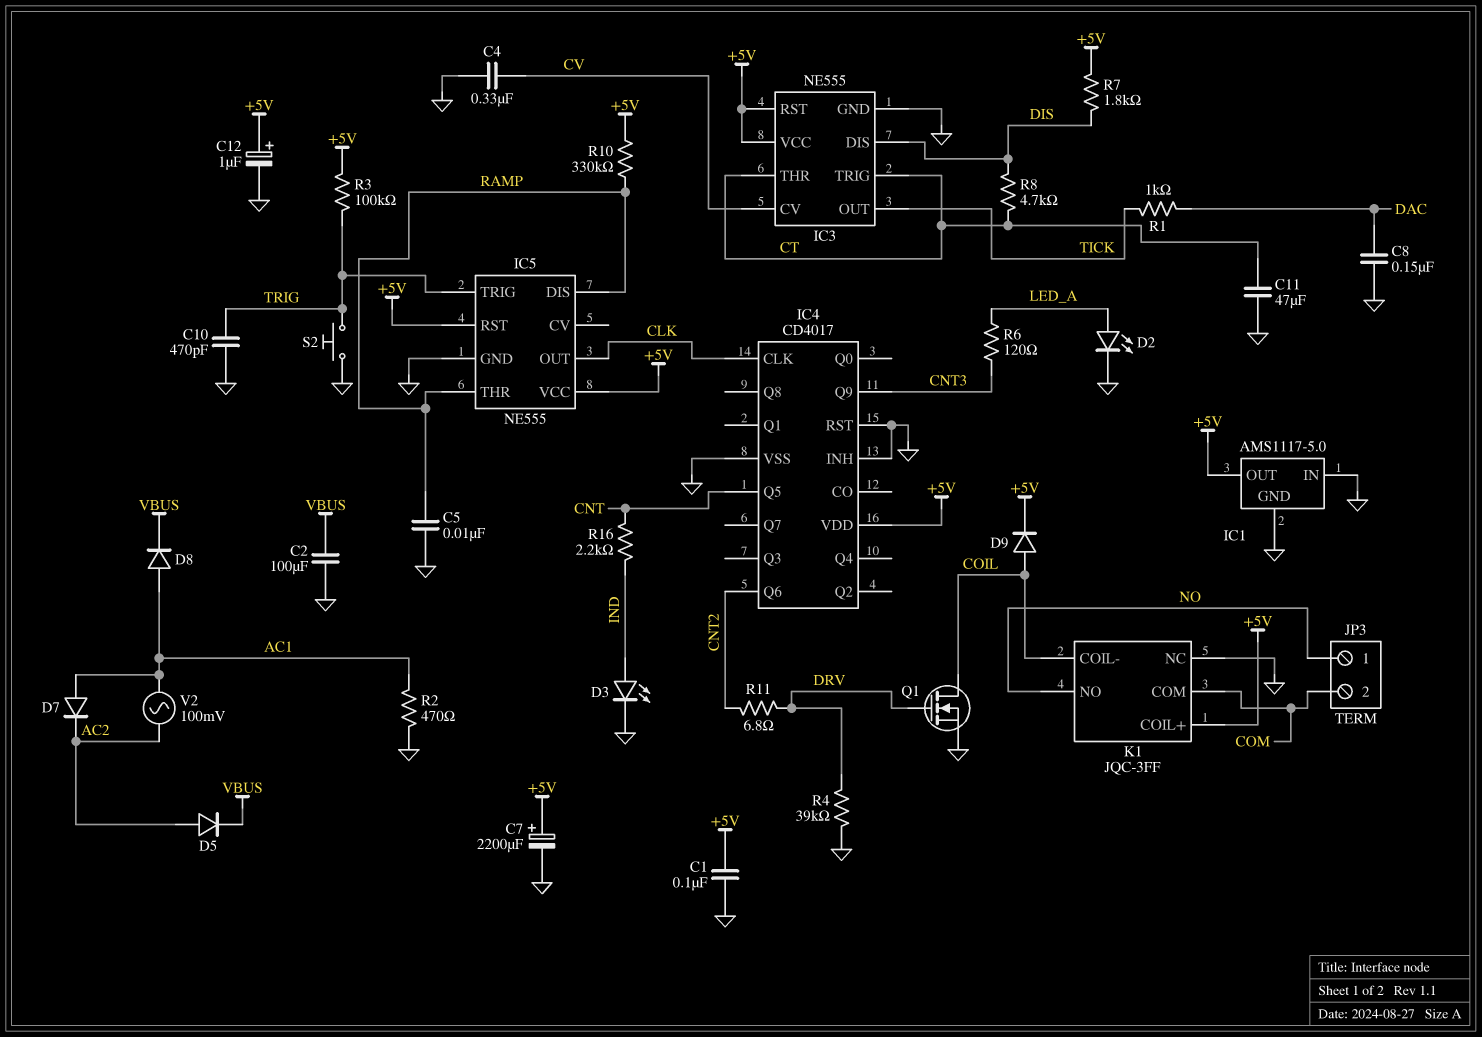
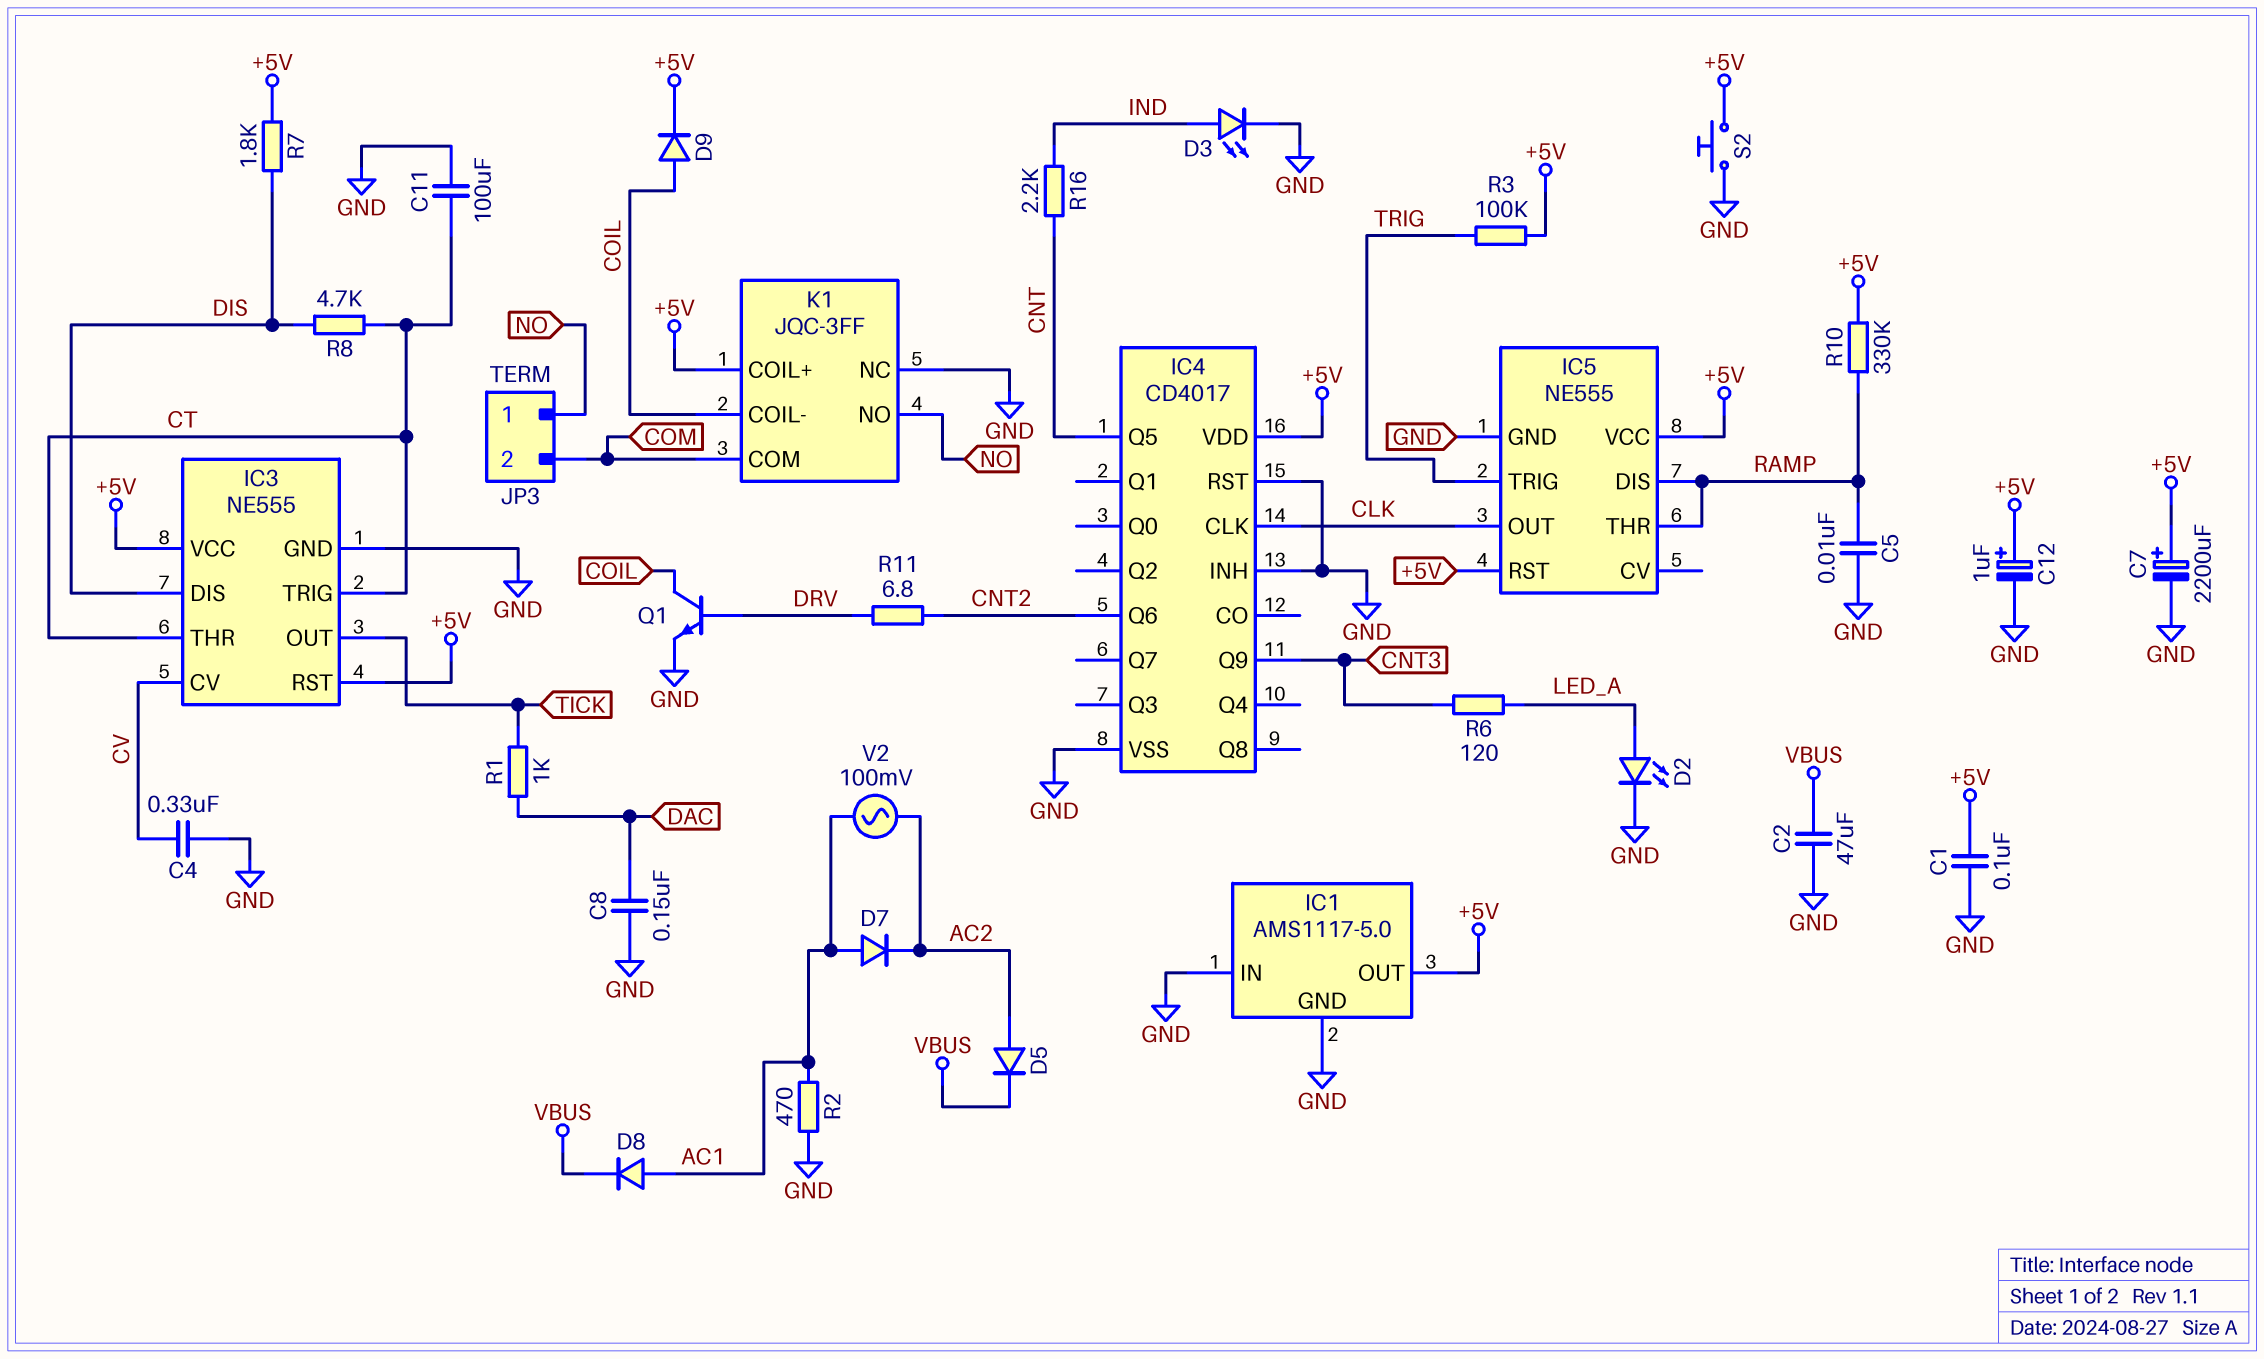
C2: 100uF (GND, VBUS) -> 47uF (GND, VBUS)
C10: 470pF (GND, TRIG) -> none
C11: 47uF (CT, GND) -> 100uF (CT, GND)
Q1: NMOS (G DRV, D COIL, S GND) -> NPN (B DRV, C COIL, E GND)
R4: 39k (DRV, GND) -> none
S2: button (GND, TRIG) -> button (+5V, GND)

